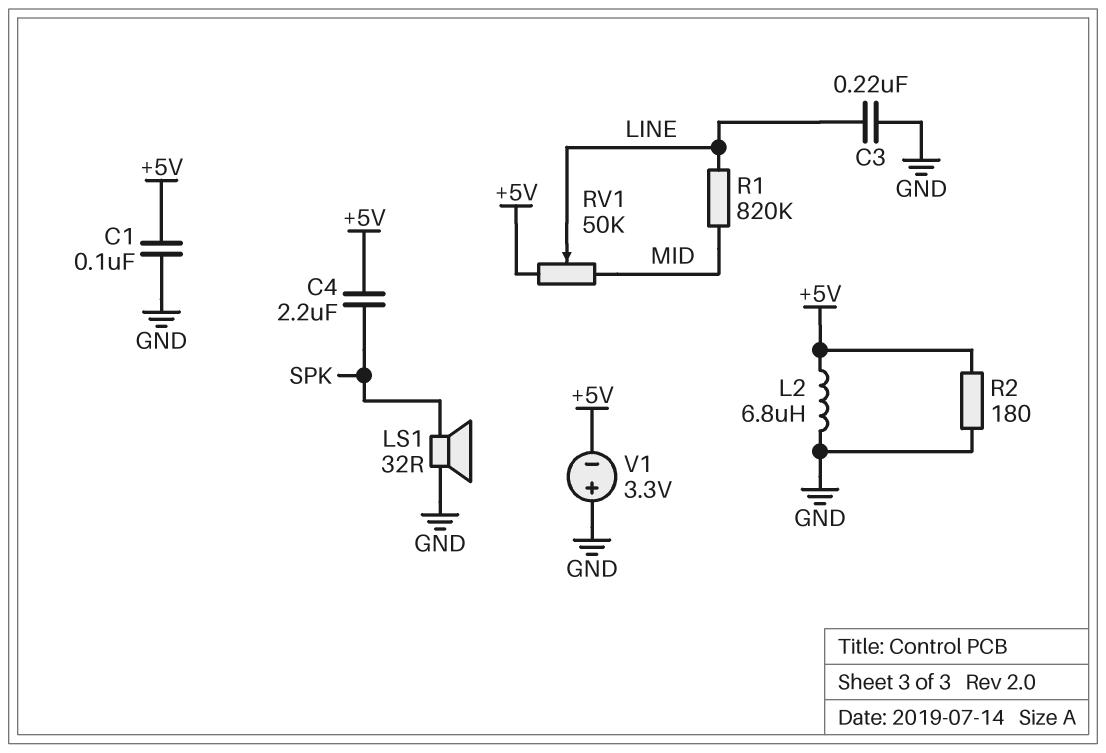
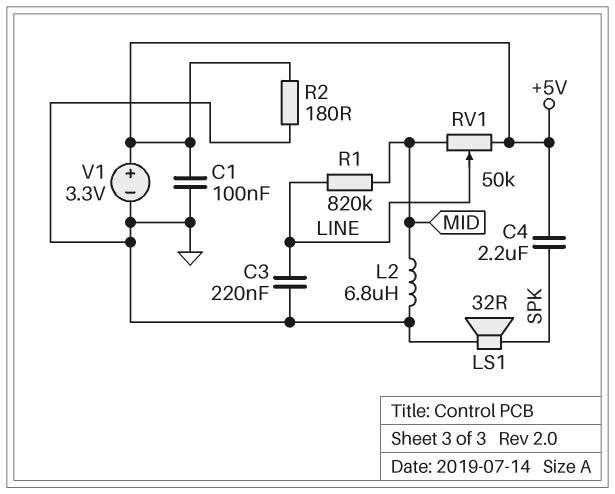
L2: 6.8uH (+5V, GND) -> 6.8uH (GND, MID)
V1: 3.3V (plus GND, minus +5V) -> 3.3V (plus +5V, minus GND)

